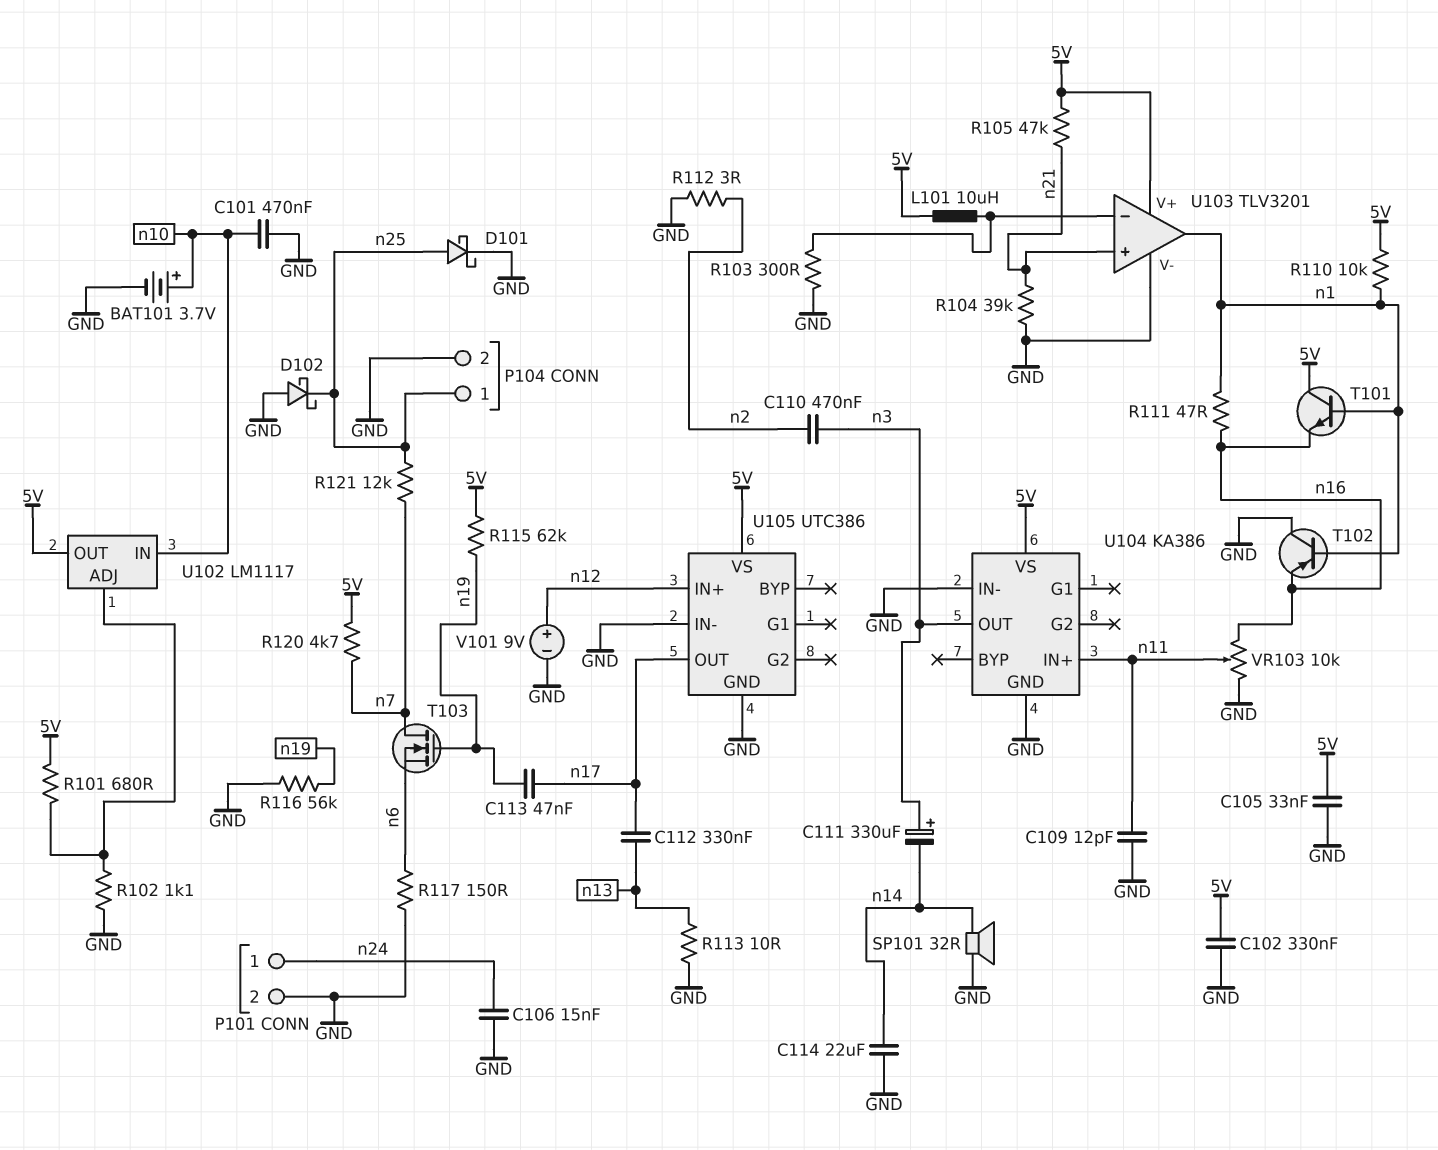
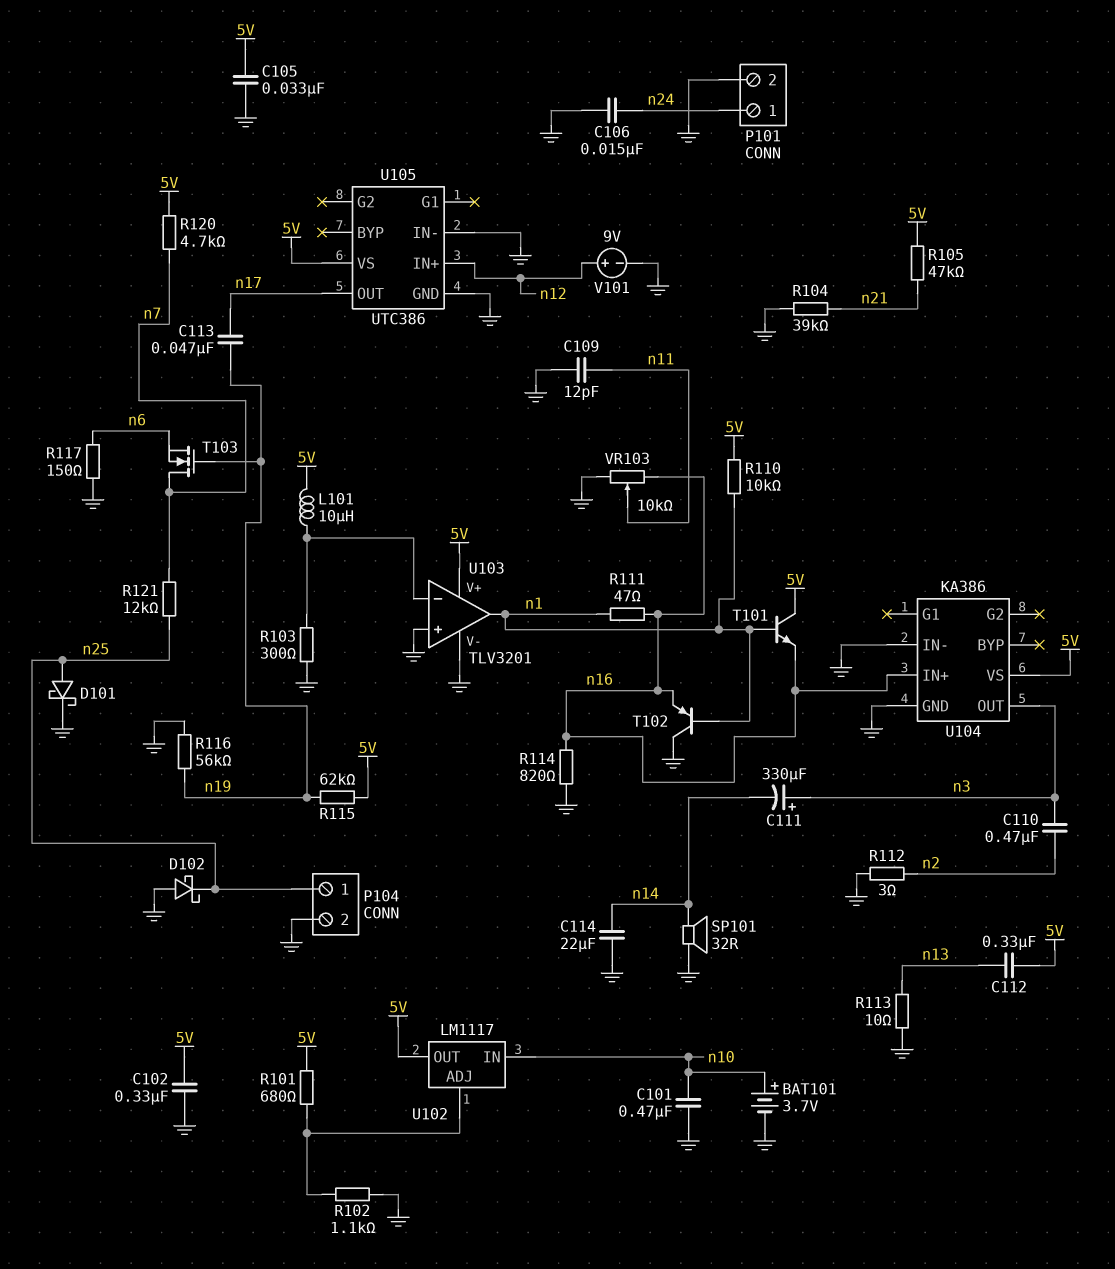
C112: 330nF (n13, n17) -> 330nF (5V, n13)
R114: none -> 820 (GND, n16)
U103 pin in+: n21 -> GND
U104 pin IN+: n11 -> n16

